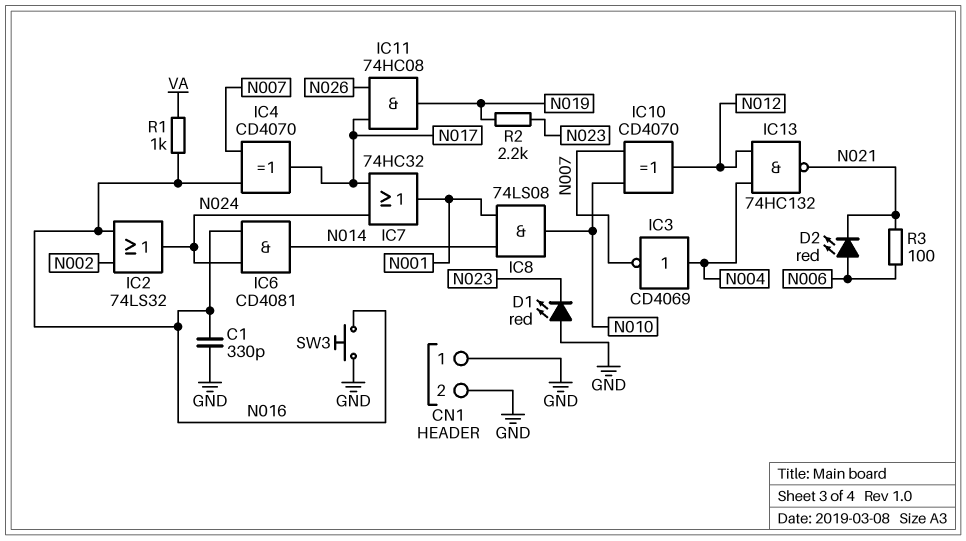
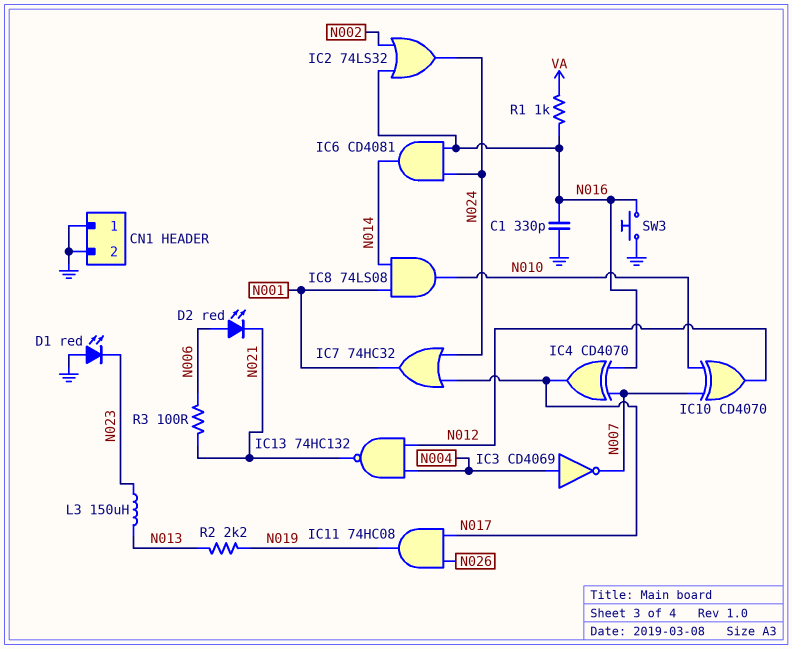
L3: none -> 150uH (N013, N023)
R2: 2.2k (N019, N023) -> 2.2k (N013, N019)

